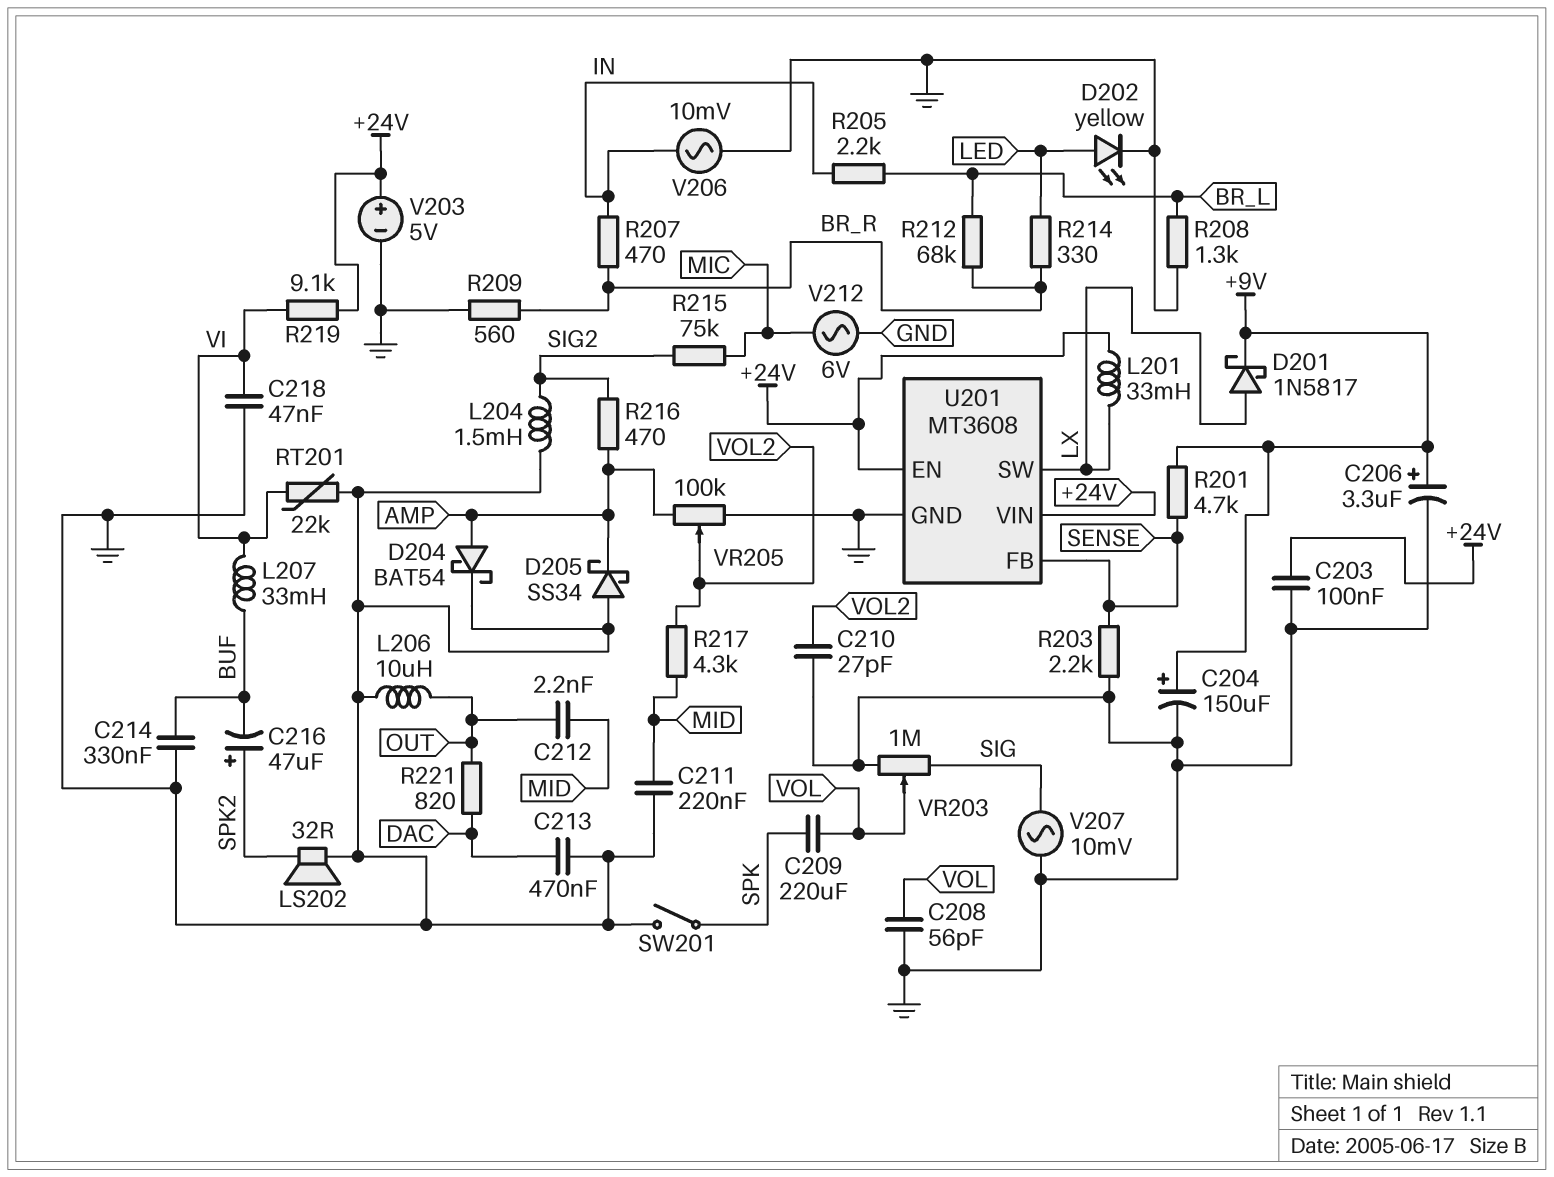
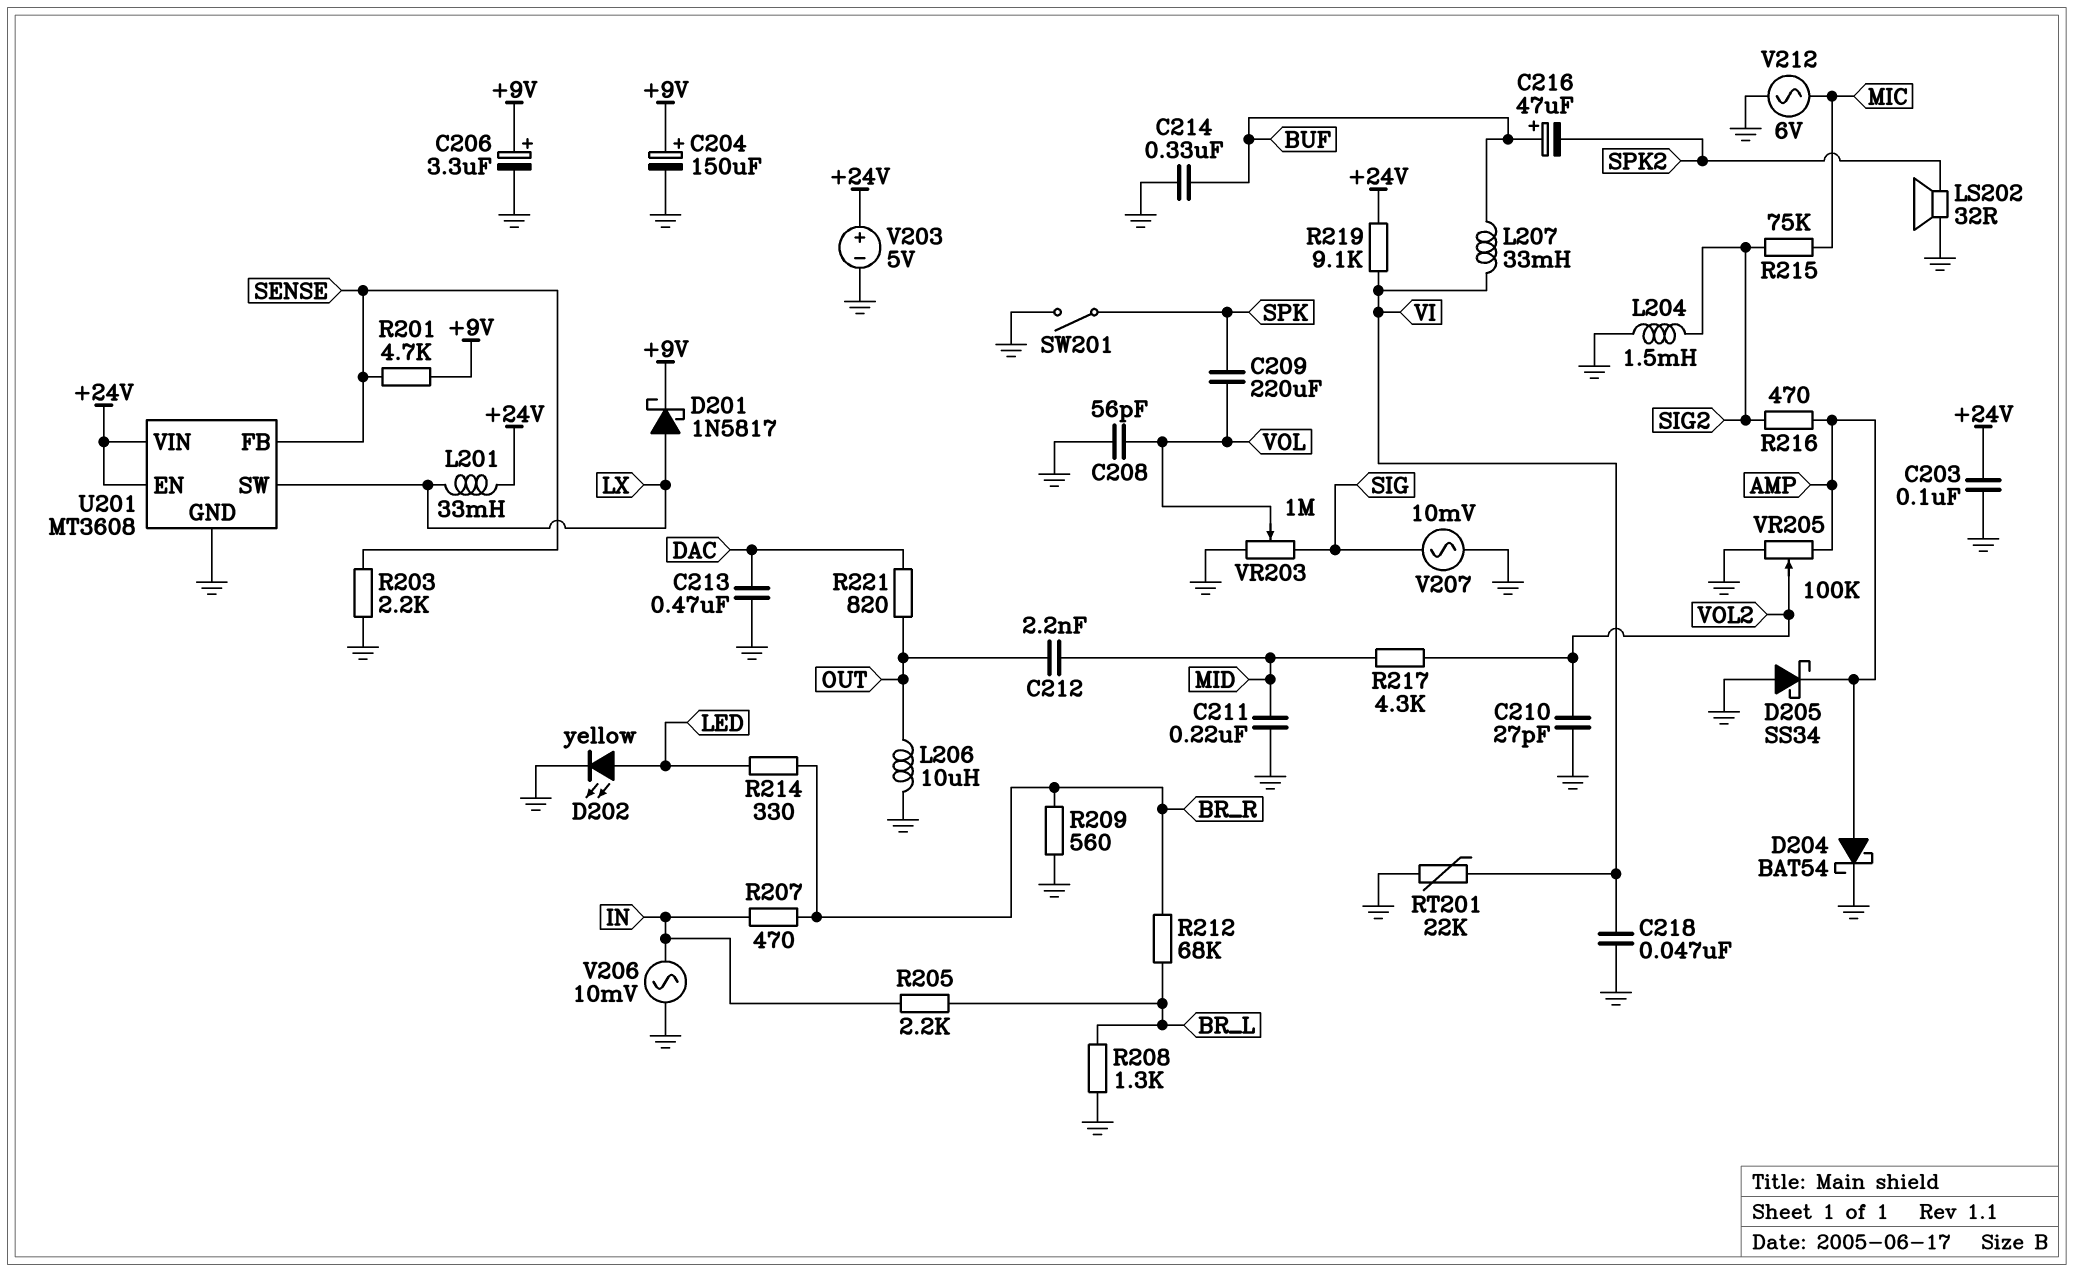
C216: 47uF (plus SPK2, minus BUF) -> 47uF (plus BUF, minus SPK2)

